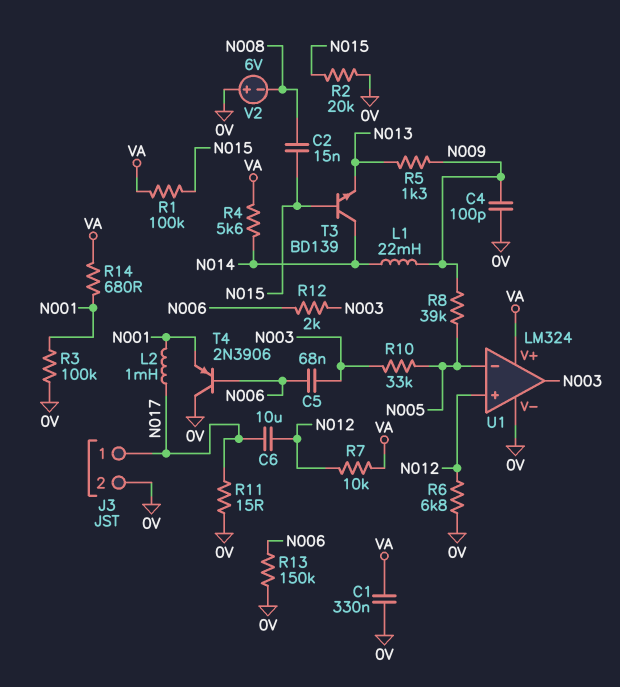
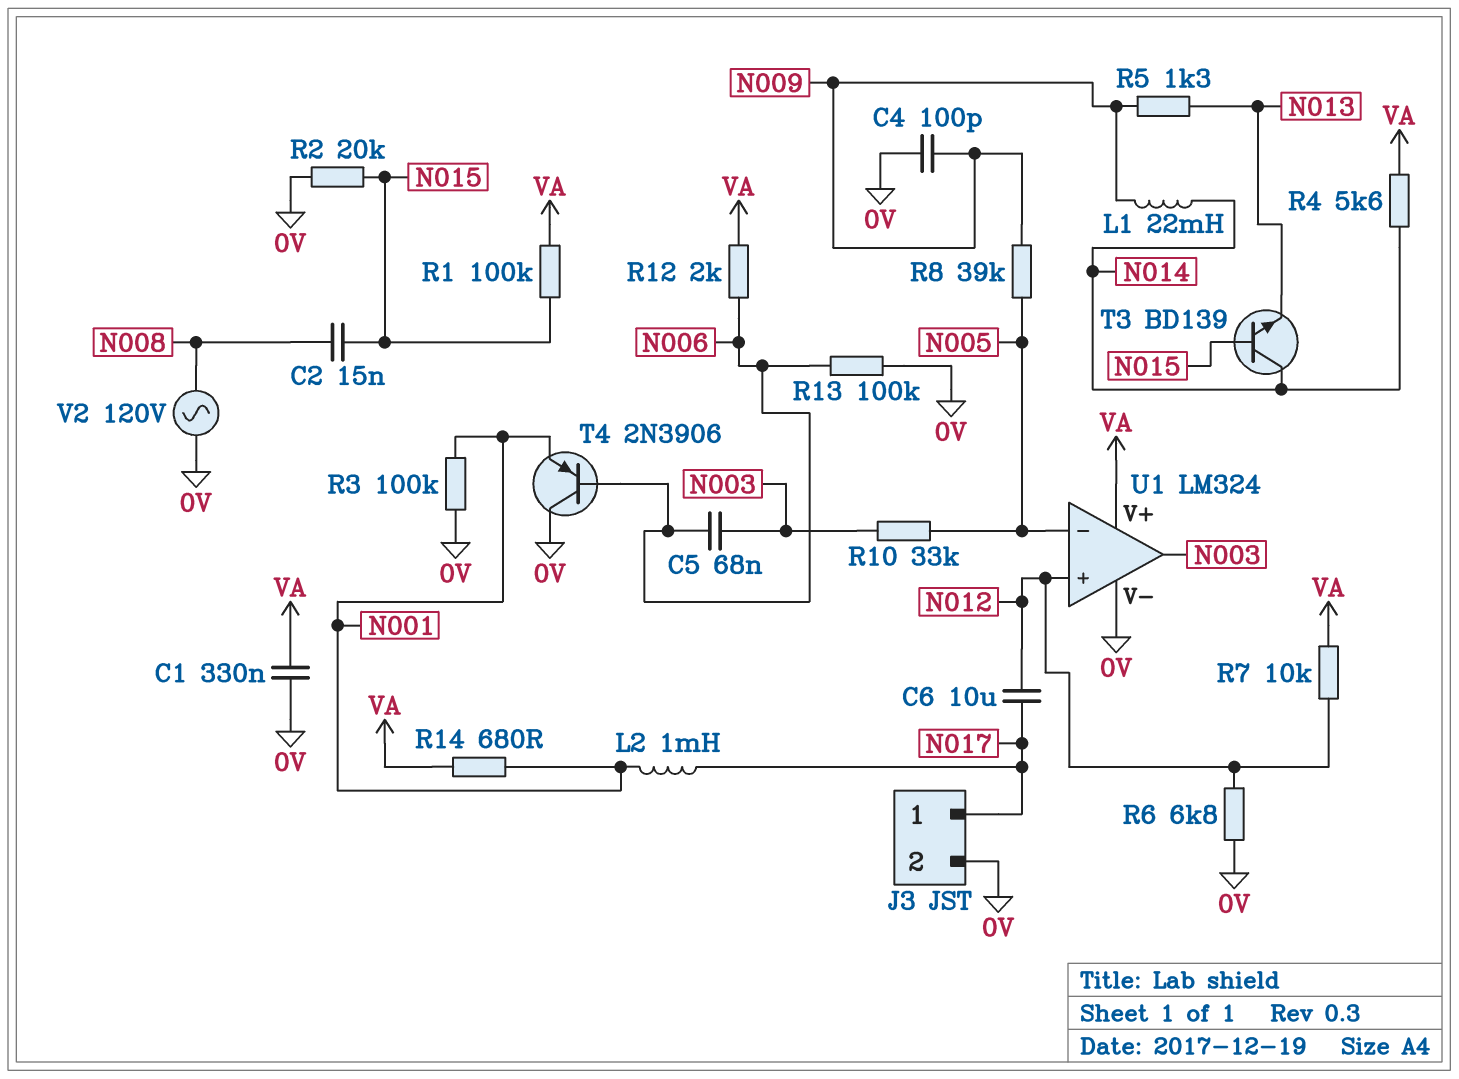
R11: 15 (0V, N017) -> none
R12: 2k (N003, N006) -> 2k (N006, VA)
R13: 150k (0V, N006) -> 100k (0V, N006)
V2: 6V (plus 0V, minus N008) -> AC 120V (0V, N008)

